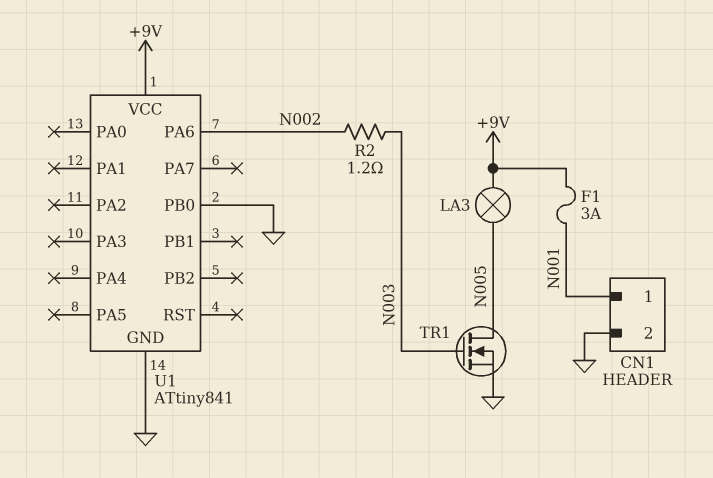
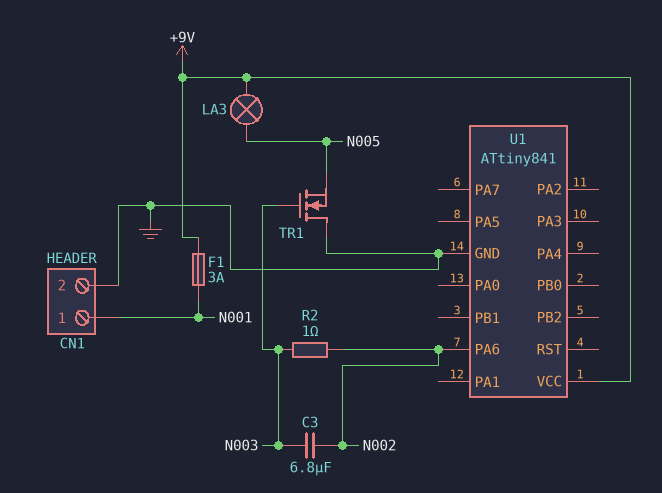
C3: none -> 6.8uF (N002, N003)
R2: 1.2 (N002, N003) -> 1 (N002, N003)
TR1: NMOS (G N003, D N005, S GND) -> NMOS (G N003, D GND, S N005)
U1 pin PB0: GND -> none

